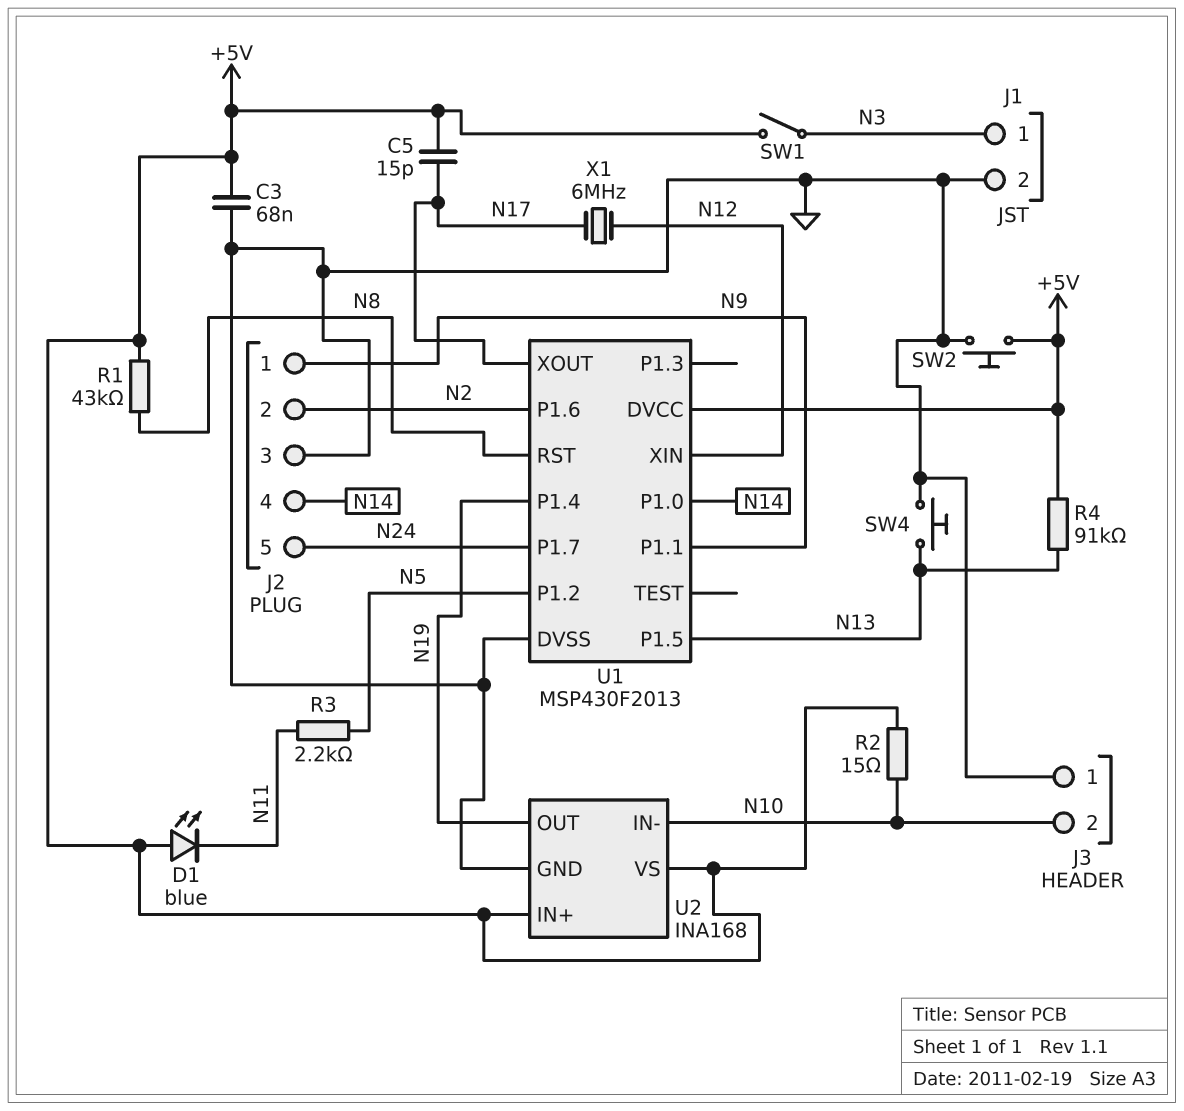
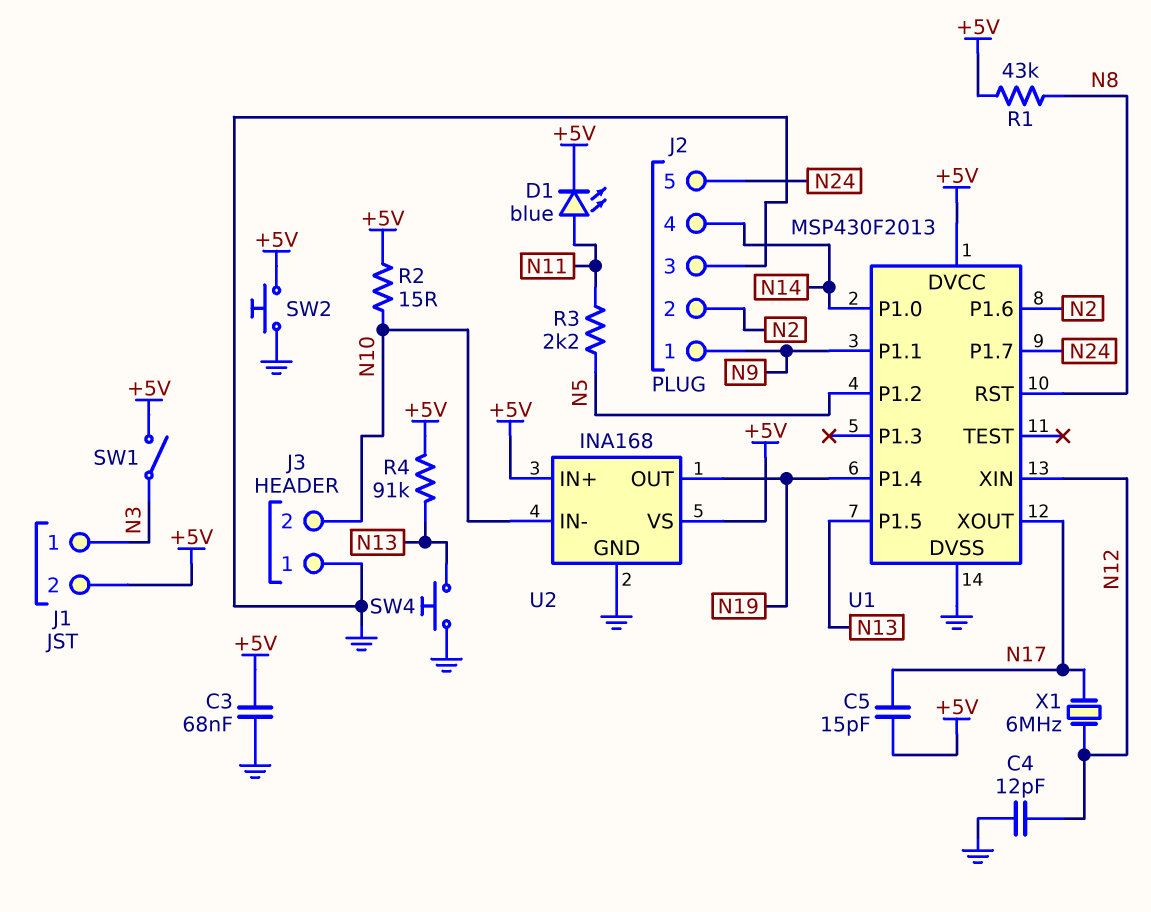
C4: none -> 12pF (GND, N12)
D1: LED blue (A +5V, K N11) -> LED blue (A N11, K +5V)
J1 pin 2: GND -> +5V

